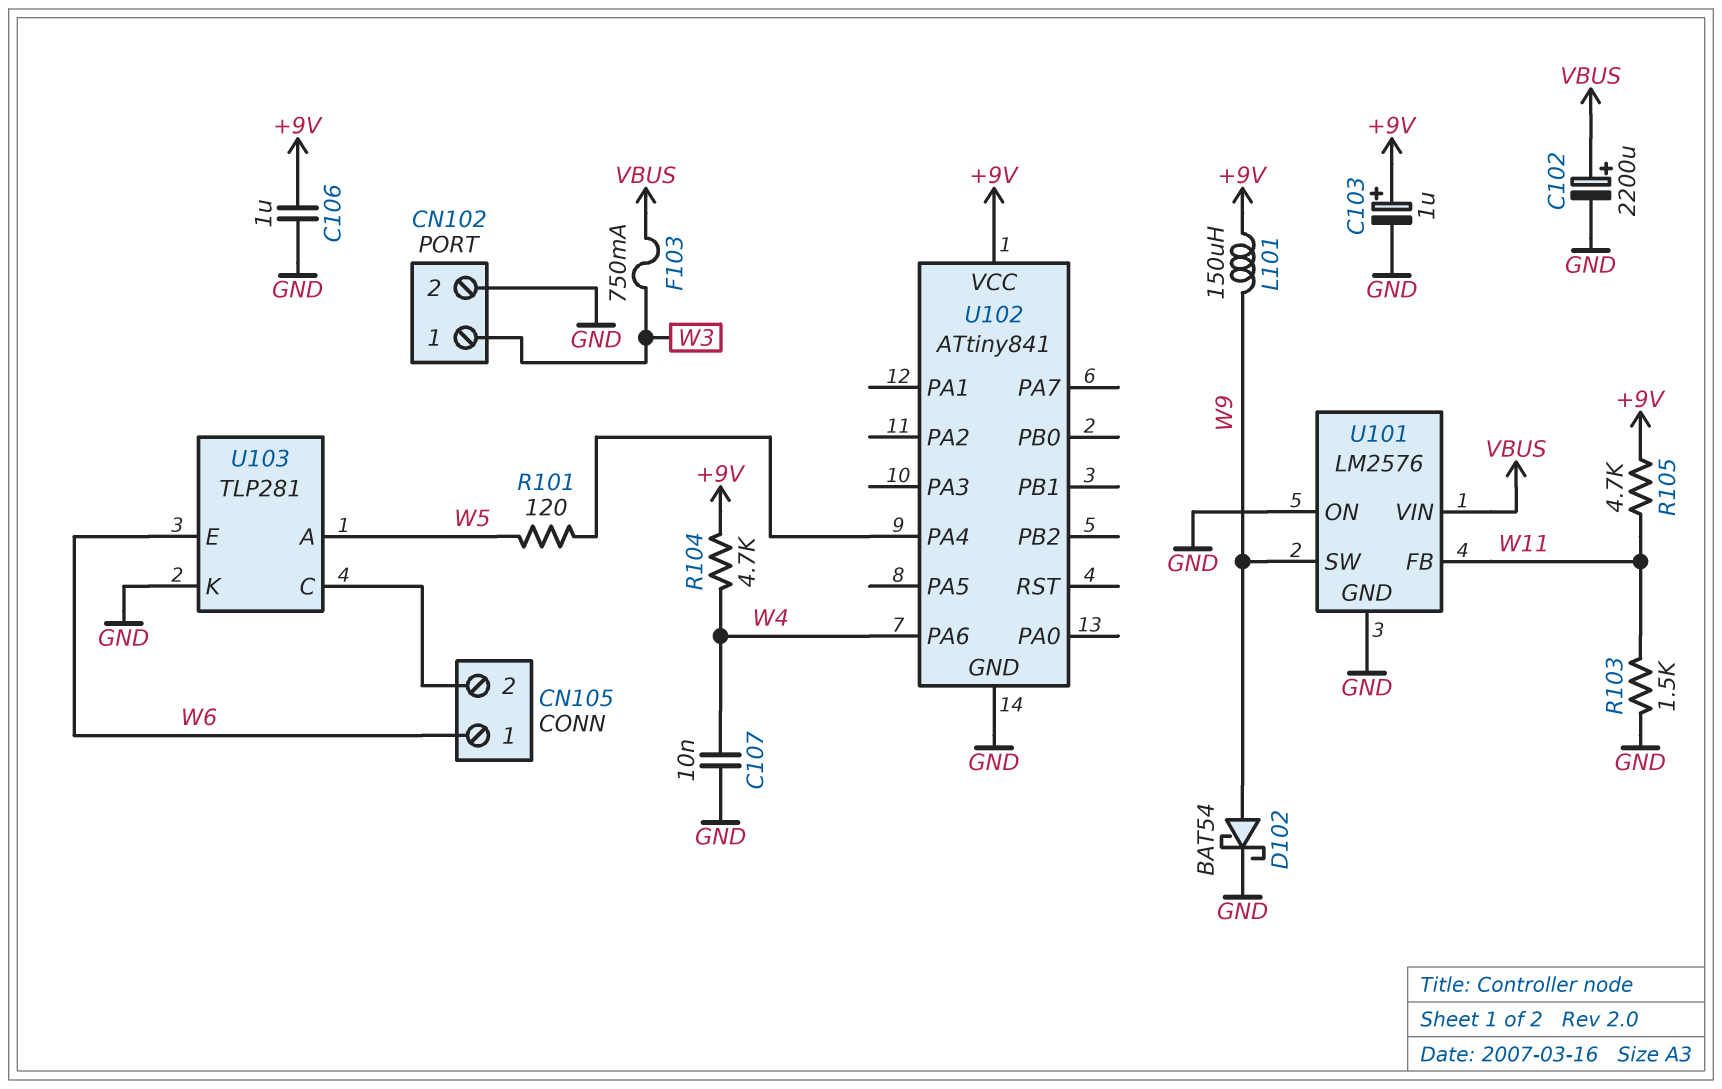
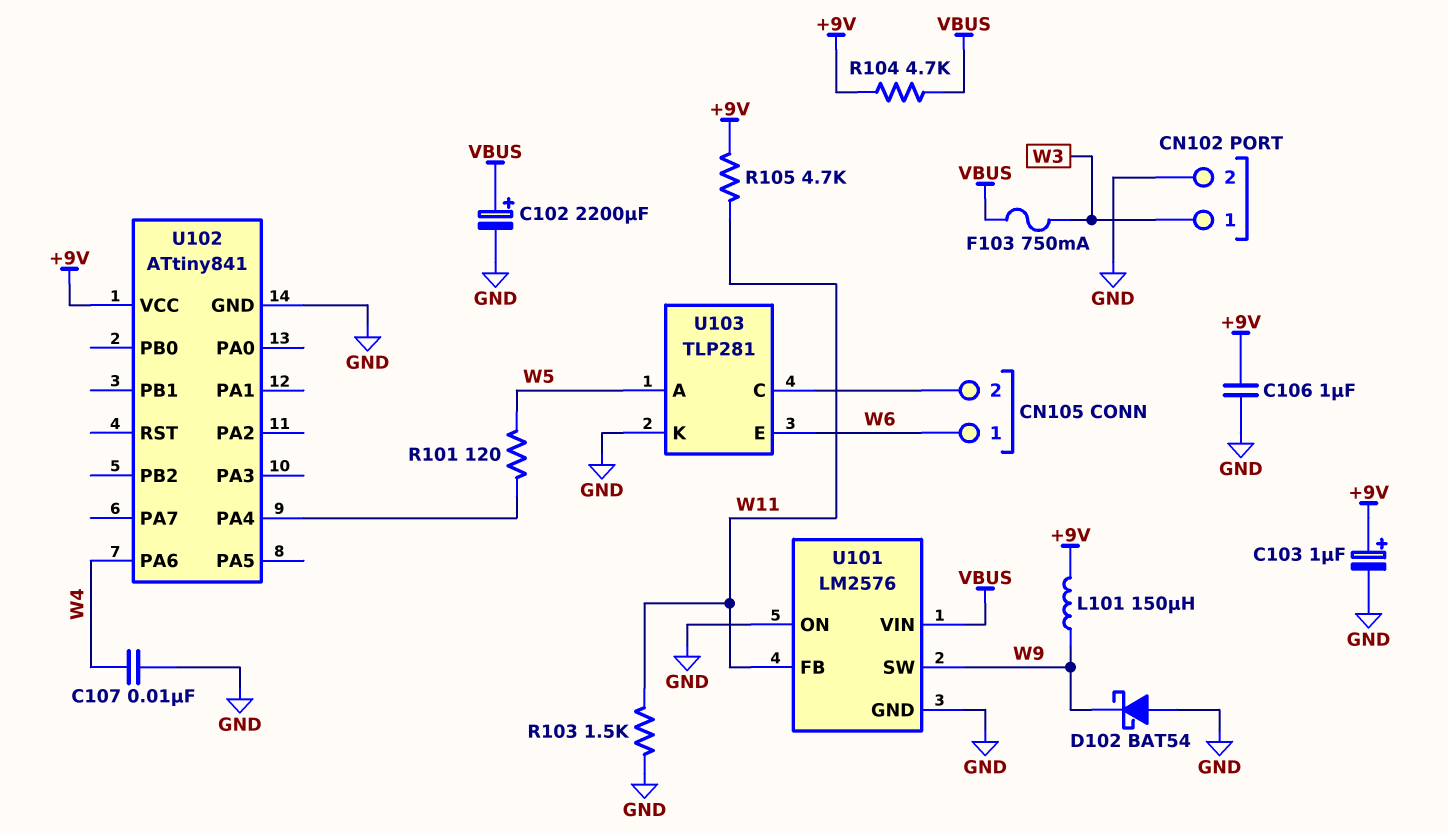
D102: schottky BAT54 (A W9, K GND) -> schottky BAT54 (A GND, K W9)
R104: 4.7k (+9V, W4) -> 4.7k (+9V, VBUS)

